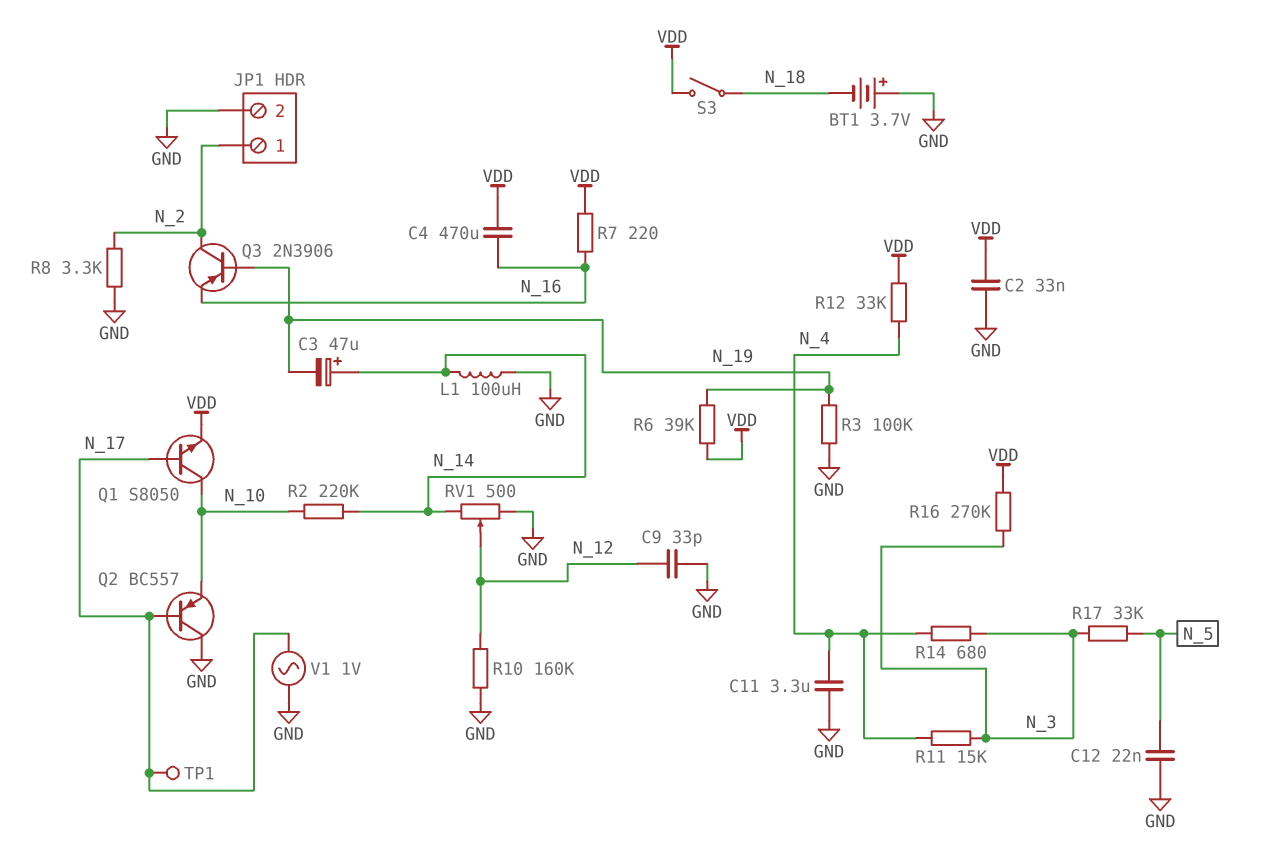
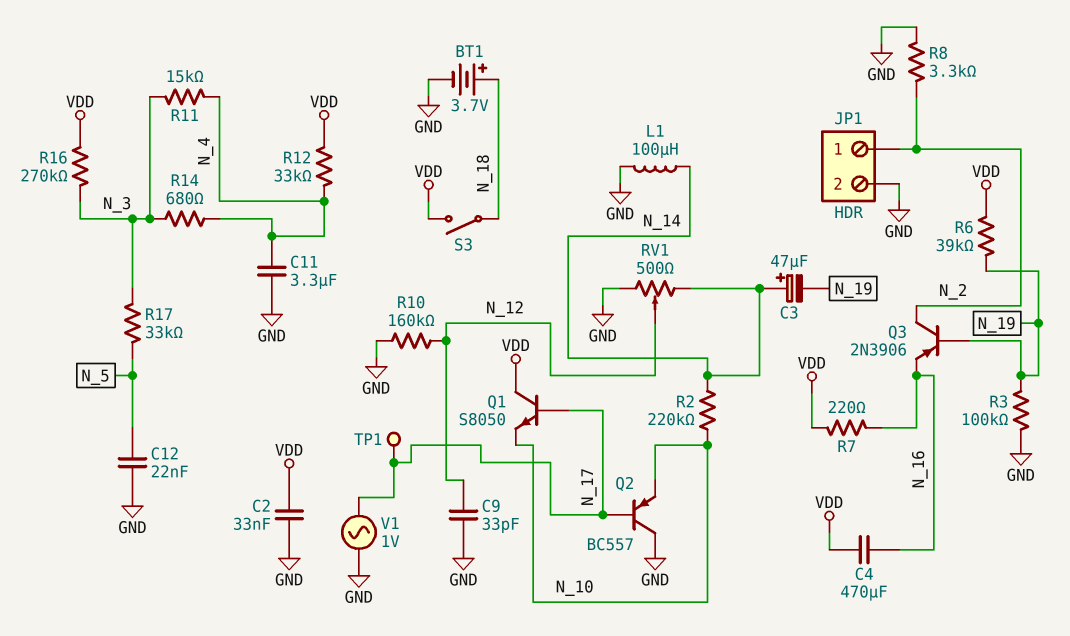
BT1: 3.7V (plus GND, minus N_18) -> 3.7V (plus N_18, minus GND)
Q1: NPN S8050 (B N_17, C N_10, E VDD) -> NPN S8050 (B N_17, C VDD, E N_10)

